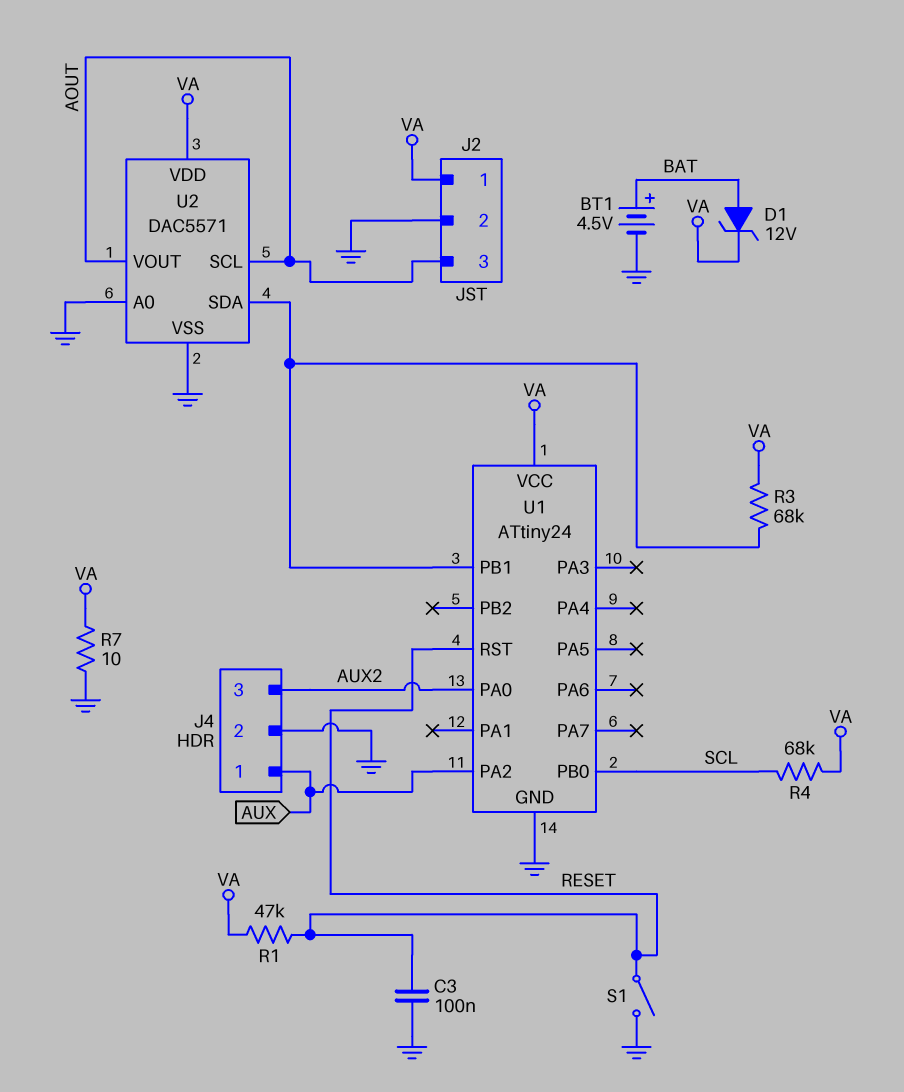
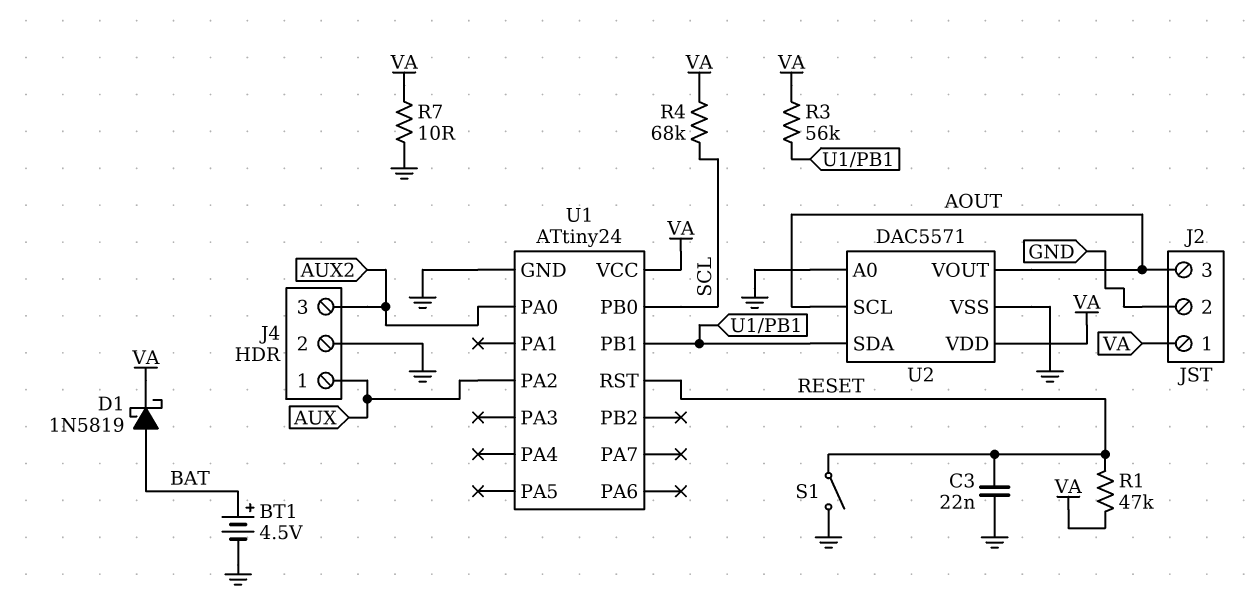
C3: 100nF (GND, RESET) -> 22nF (GND, RESET)
D1: zener 12V (A BAT, K VA) -> schottky 1N5819 (A BAT, K VA)
R3: 68k (U1/PB1, VA) -> 56k (U1/PB1, VA)

